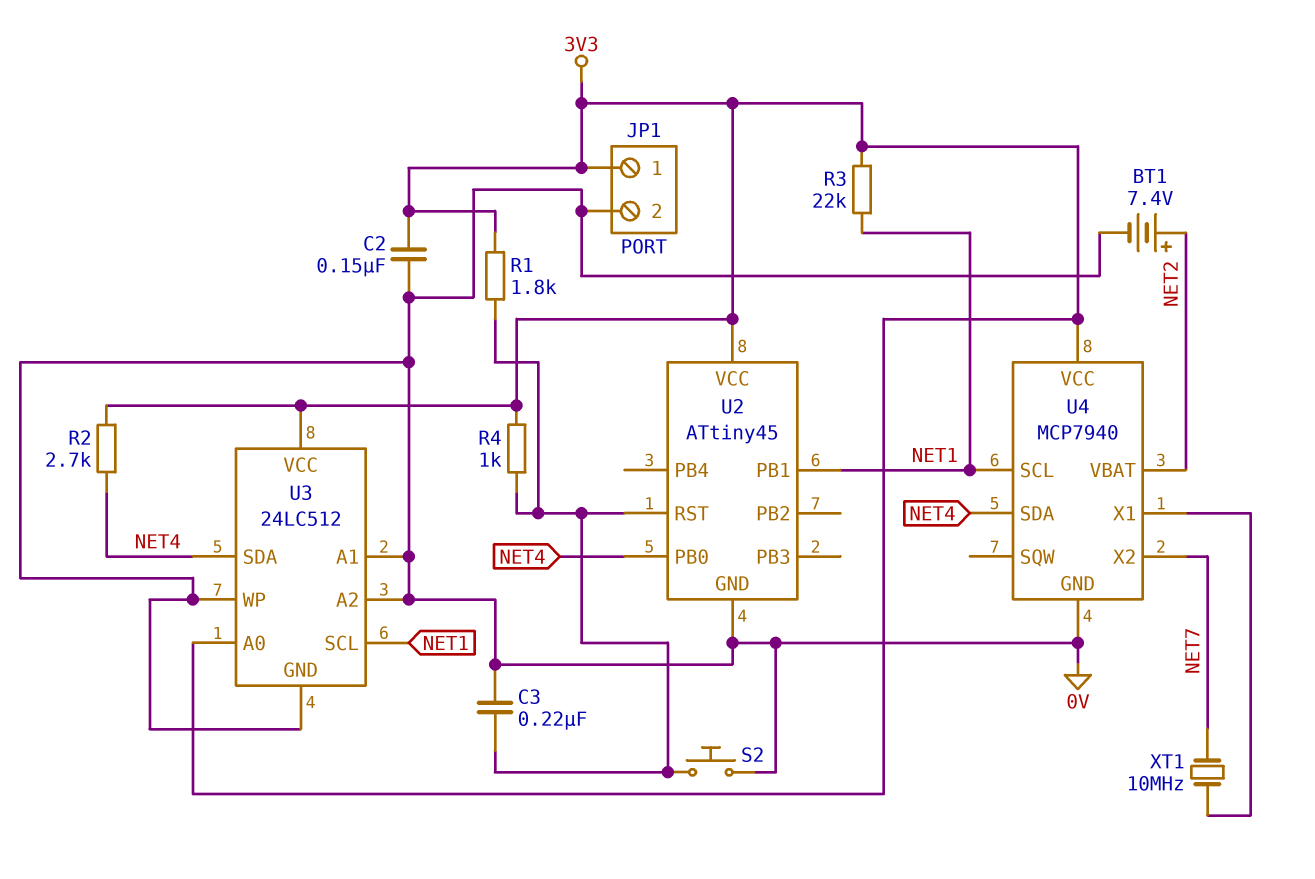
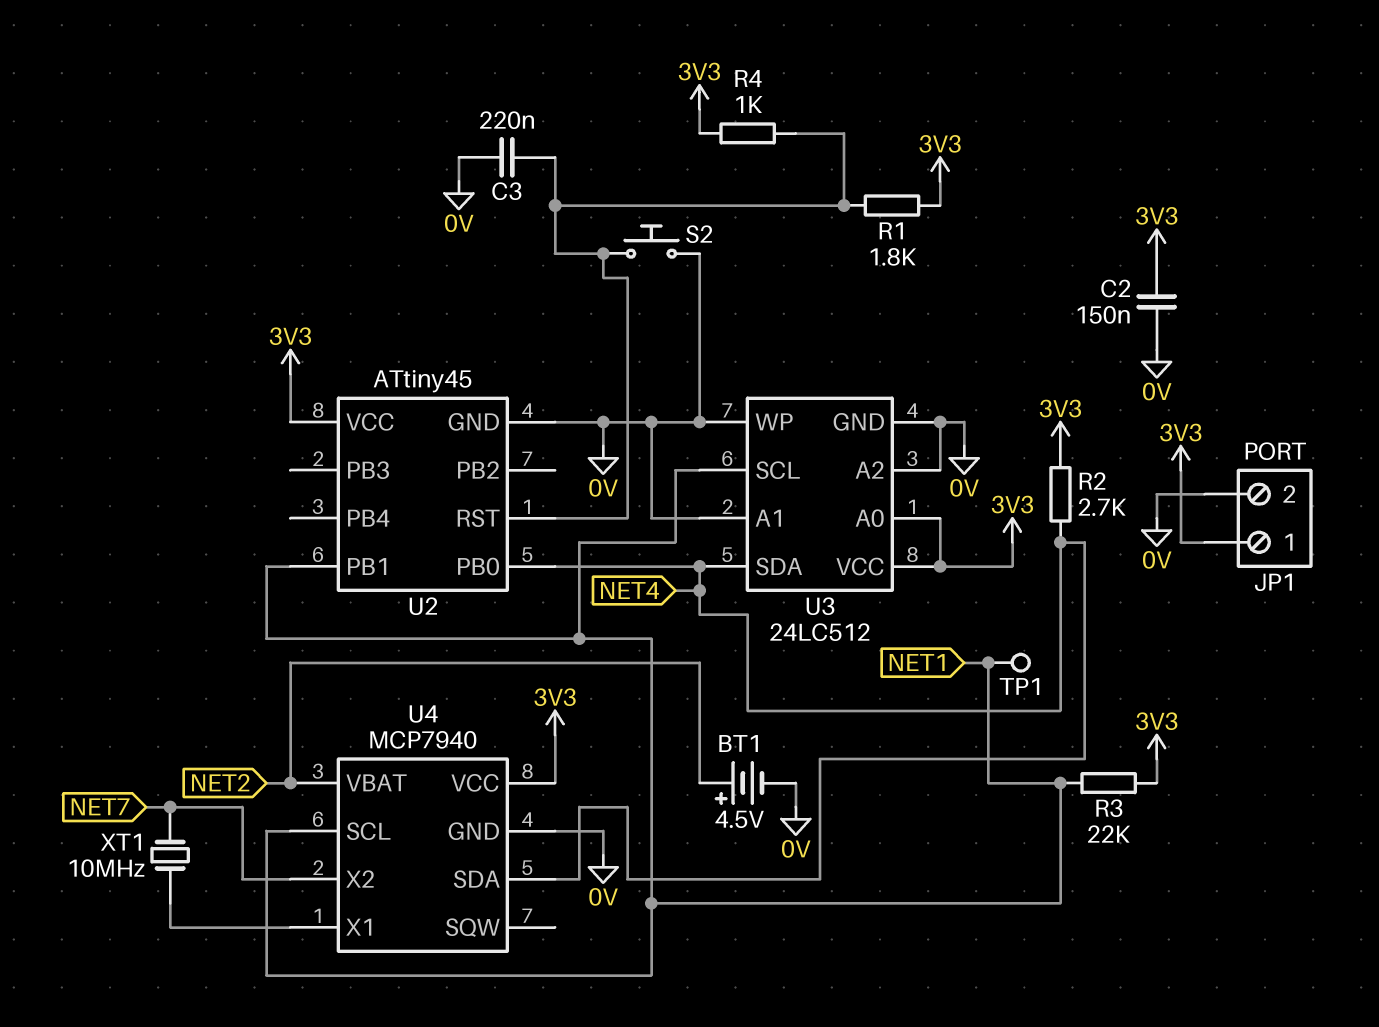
BT1: 7.4V (plus NET2, minus 0V) -> 4.5V (plus NET2, minus 0V)
TP1: none -> test point (NET1)

